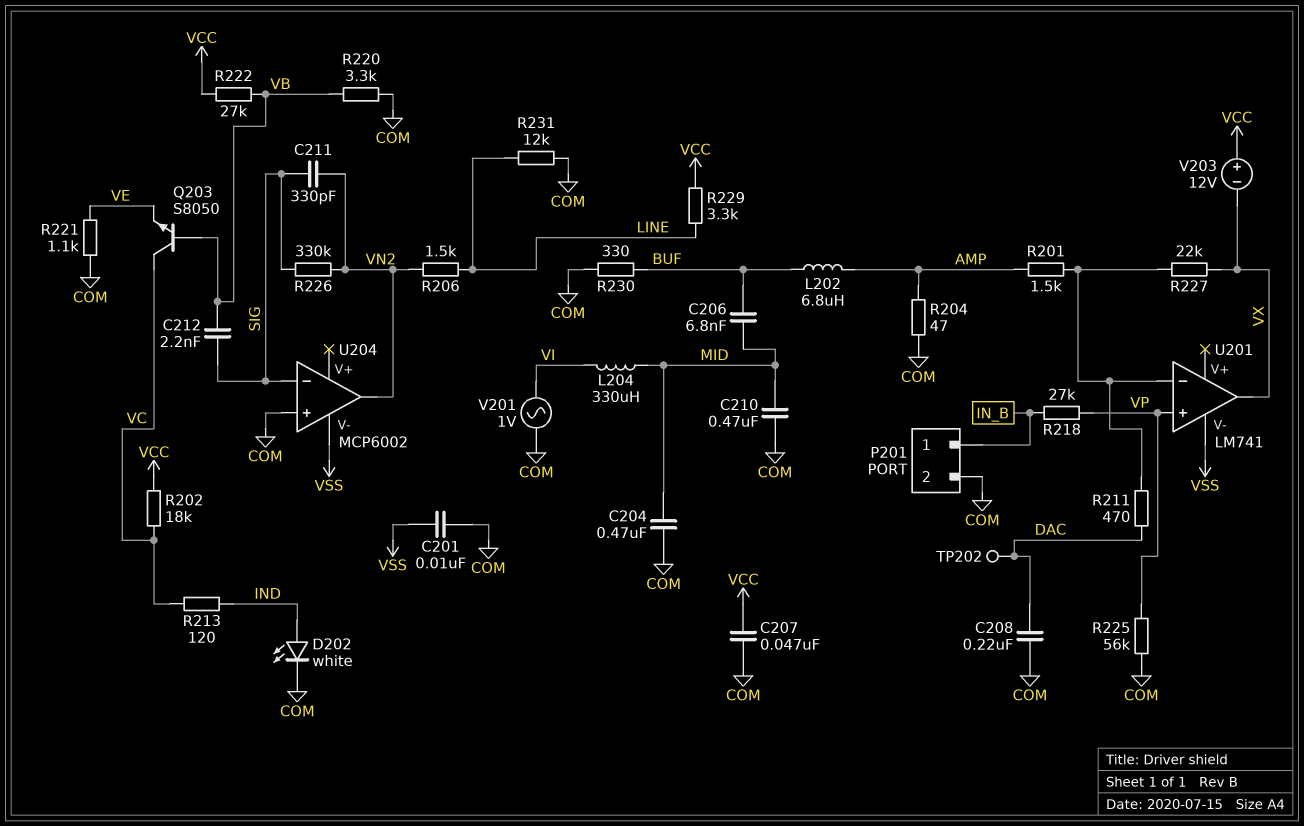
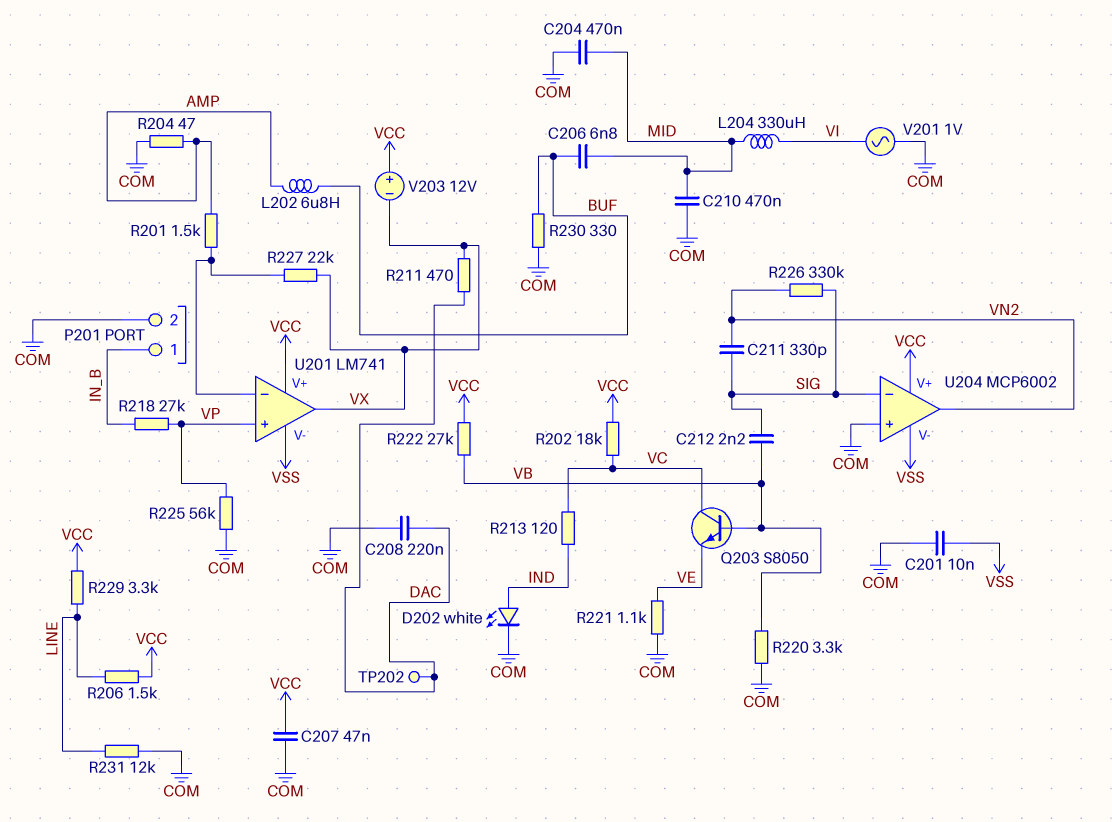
R206: 1.5k (LINE, VN2) -> 1.5k (LINE, VCC)
R211: 470 (DAC, U201/in-) -> 470 (DAC, VX)
U201 pin V+: none -> VCC
U204 pin V+: none -> VCC

